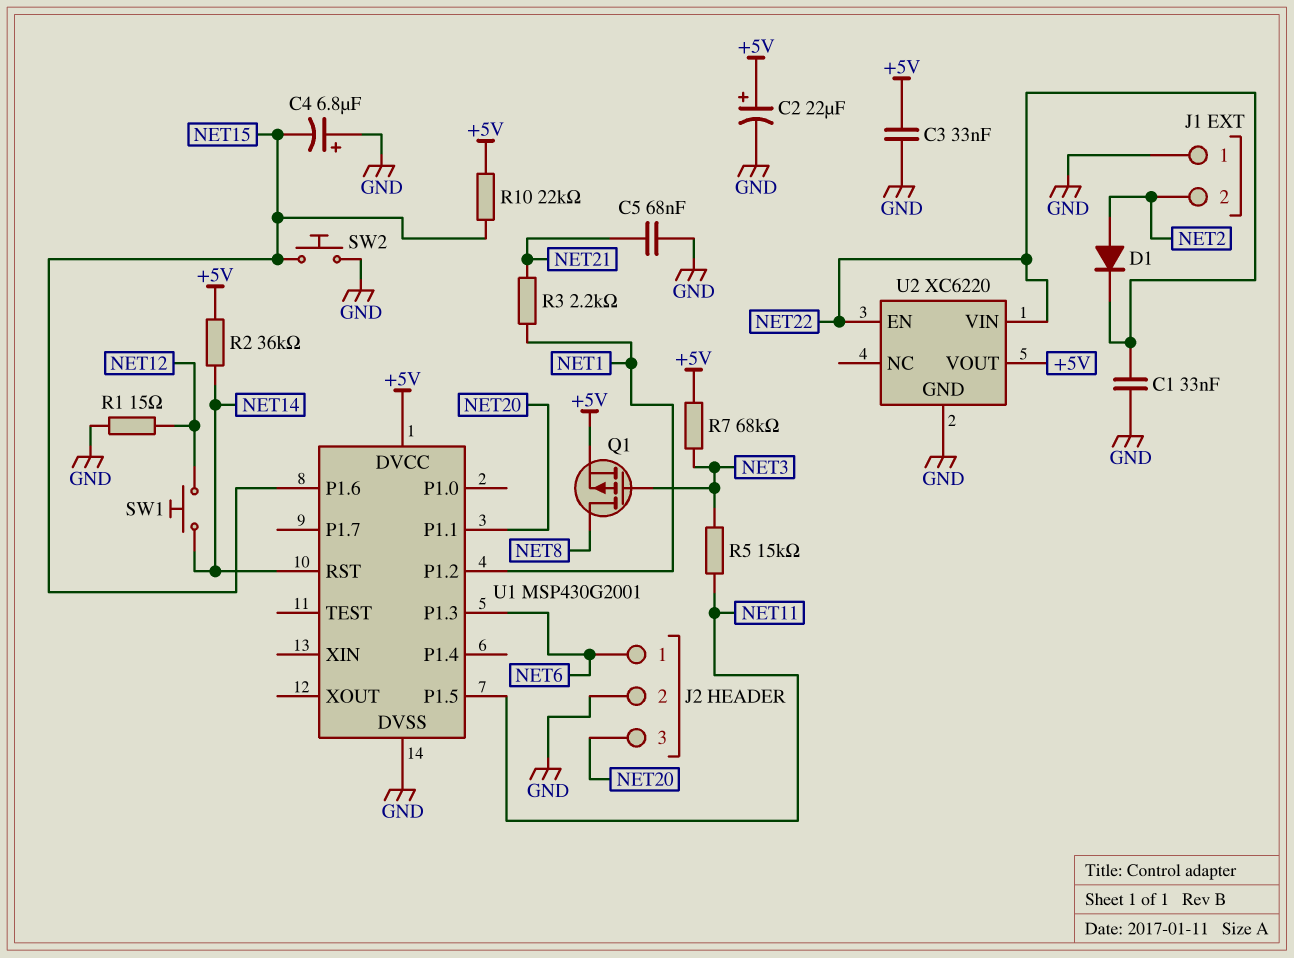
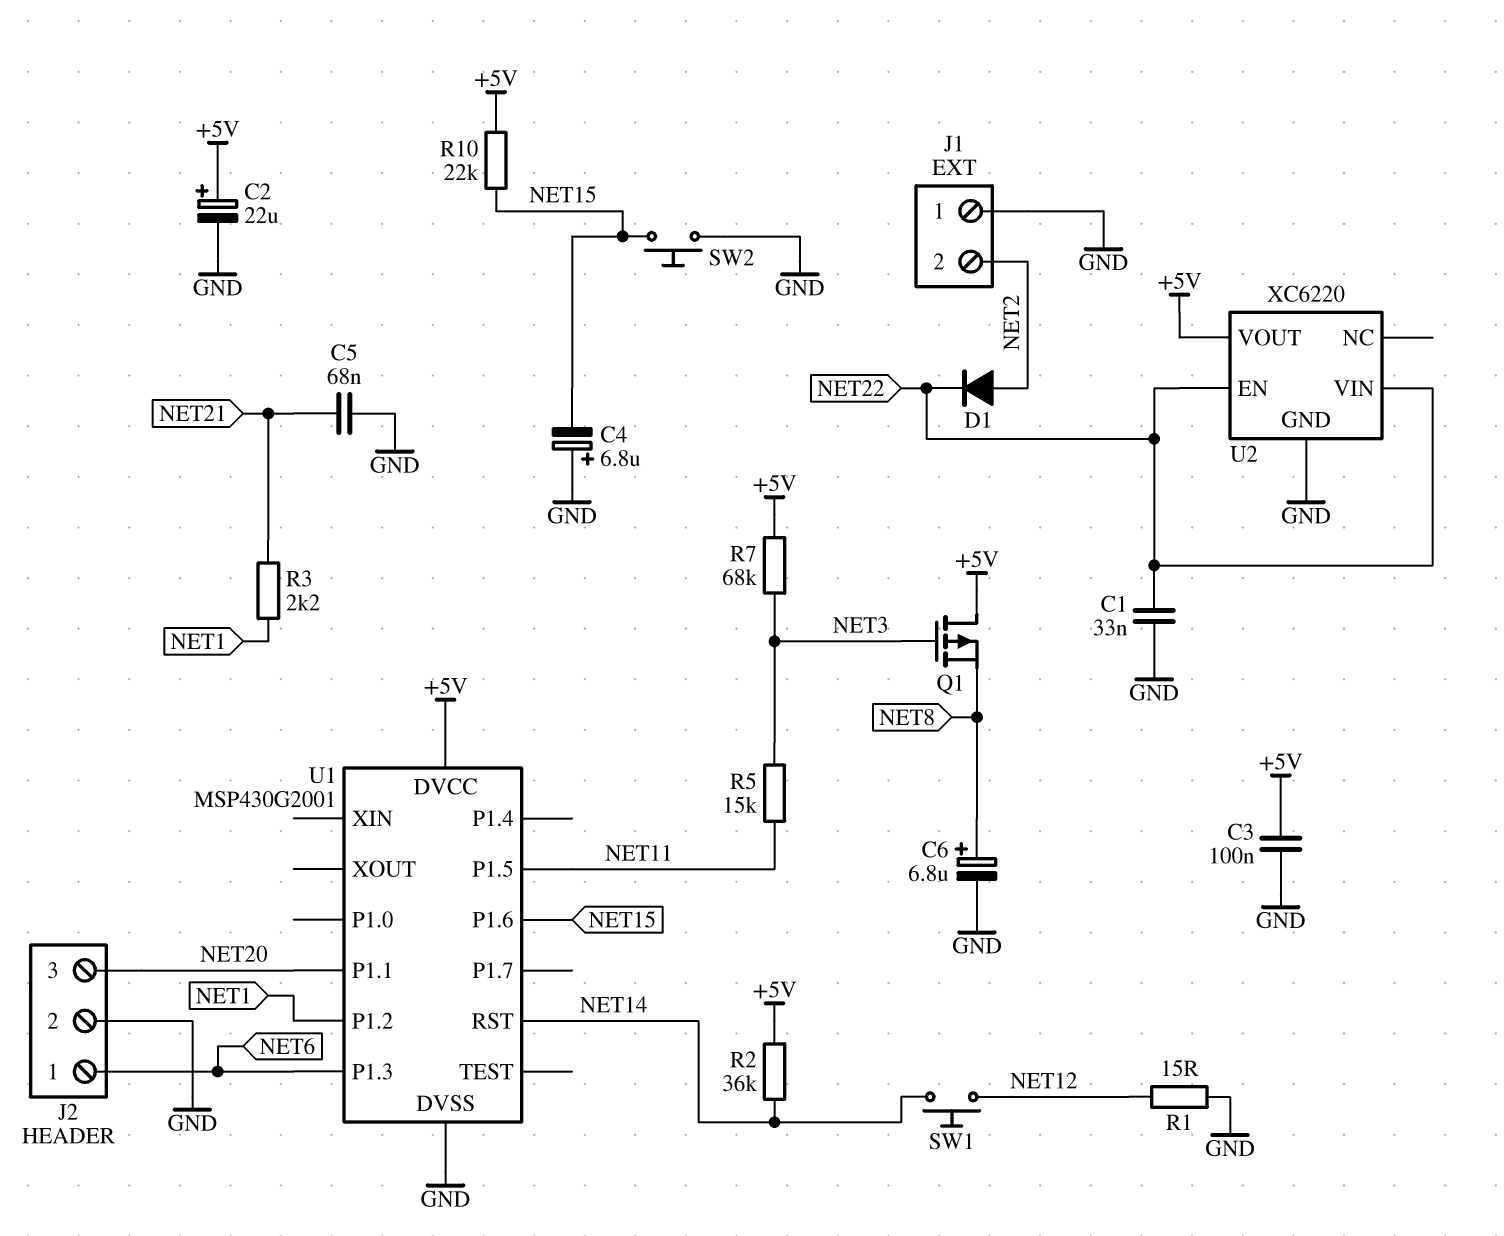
C3: 33nF (+5V, GND) -> 100nF (+5V, GND)
C6: none -> 6.8uF (plus NET8, minus GND)
Q1: PMOS (G NET3, D NET8, S +5V) -> PMOS (G NET3, D +5V, S NET8)

